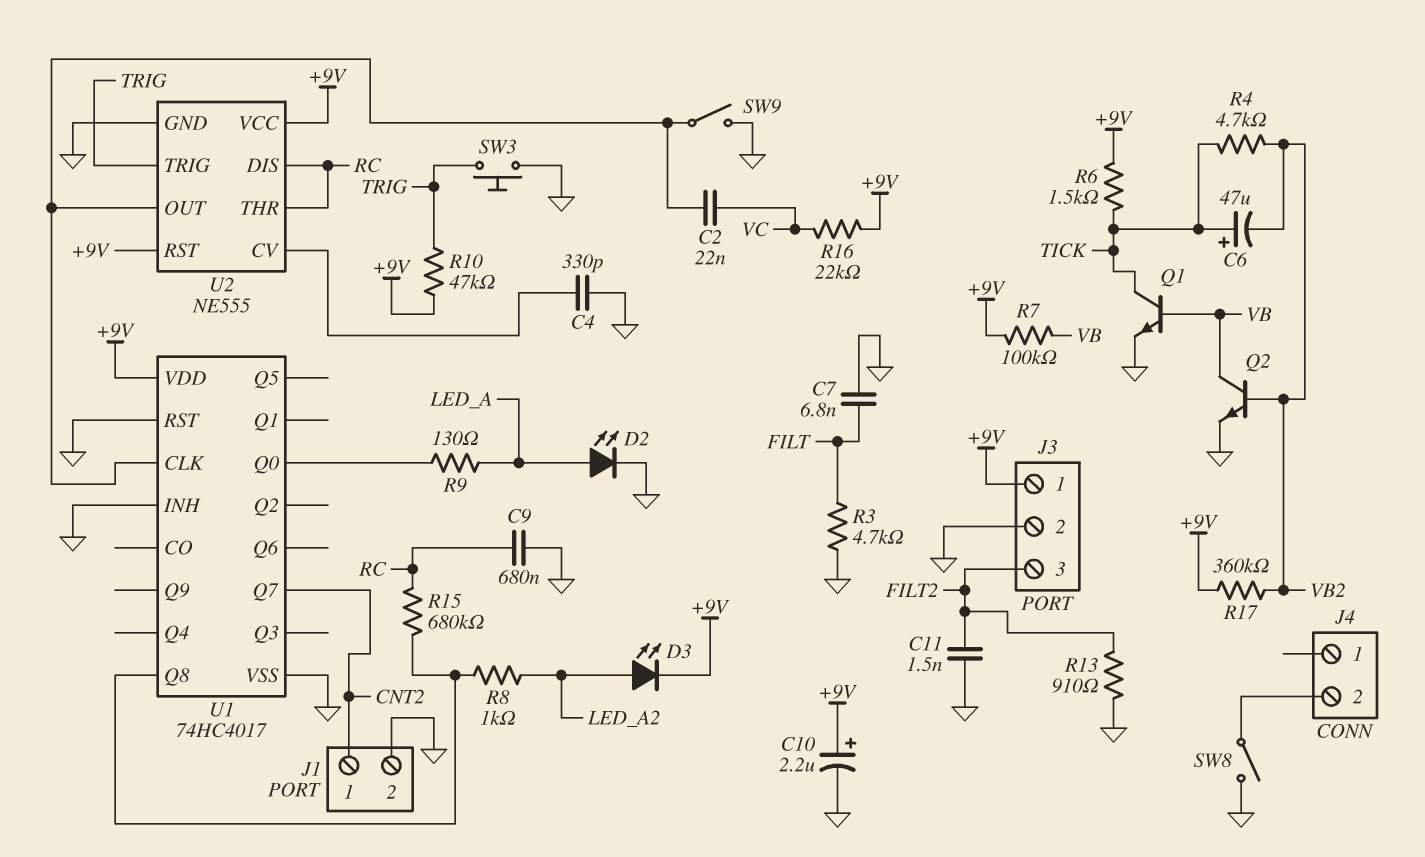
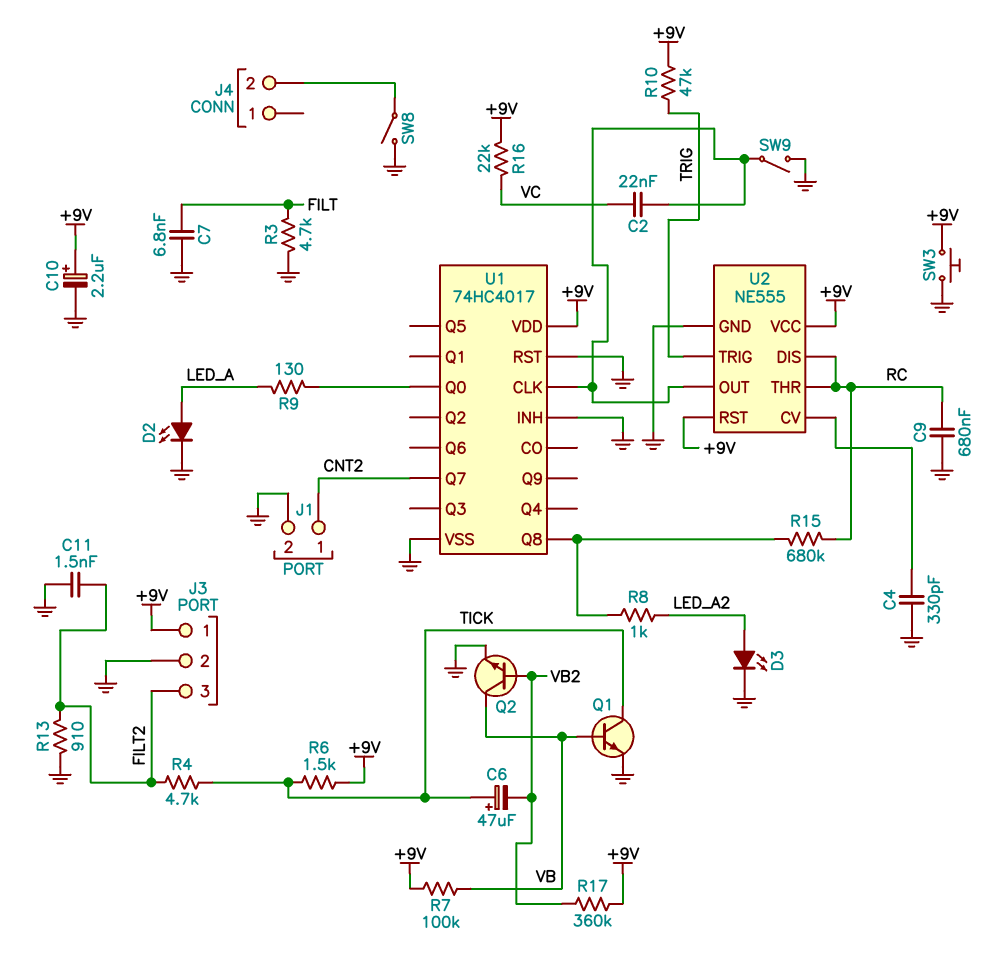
D3: LED (A LED_A2, K +9V) -> LED (A LED_A2, K GND)
R4: 4.7k (TICK, VB2) -> 4.7k (FILT2, TICK)
SW3: button (GND, TRIG) -> button (+9V, GND)

